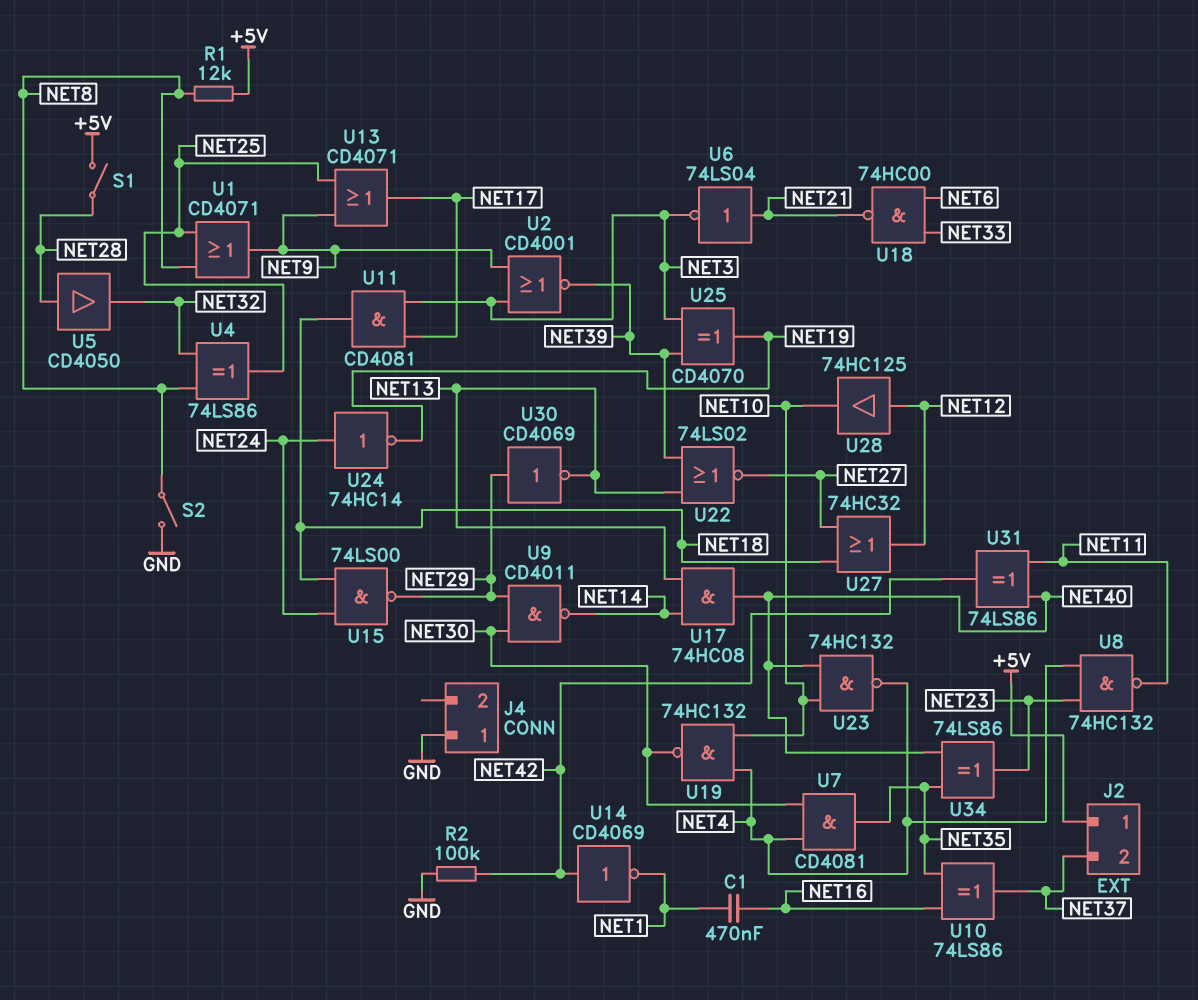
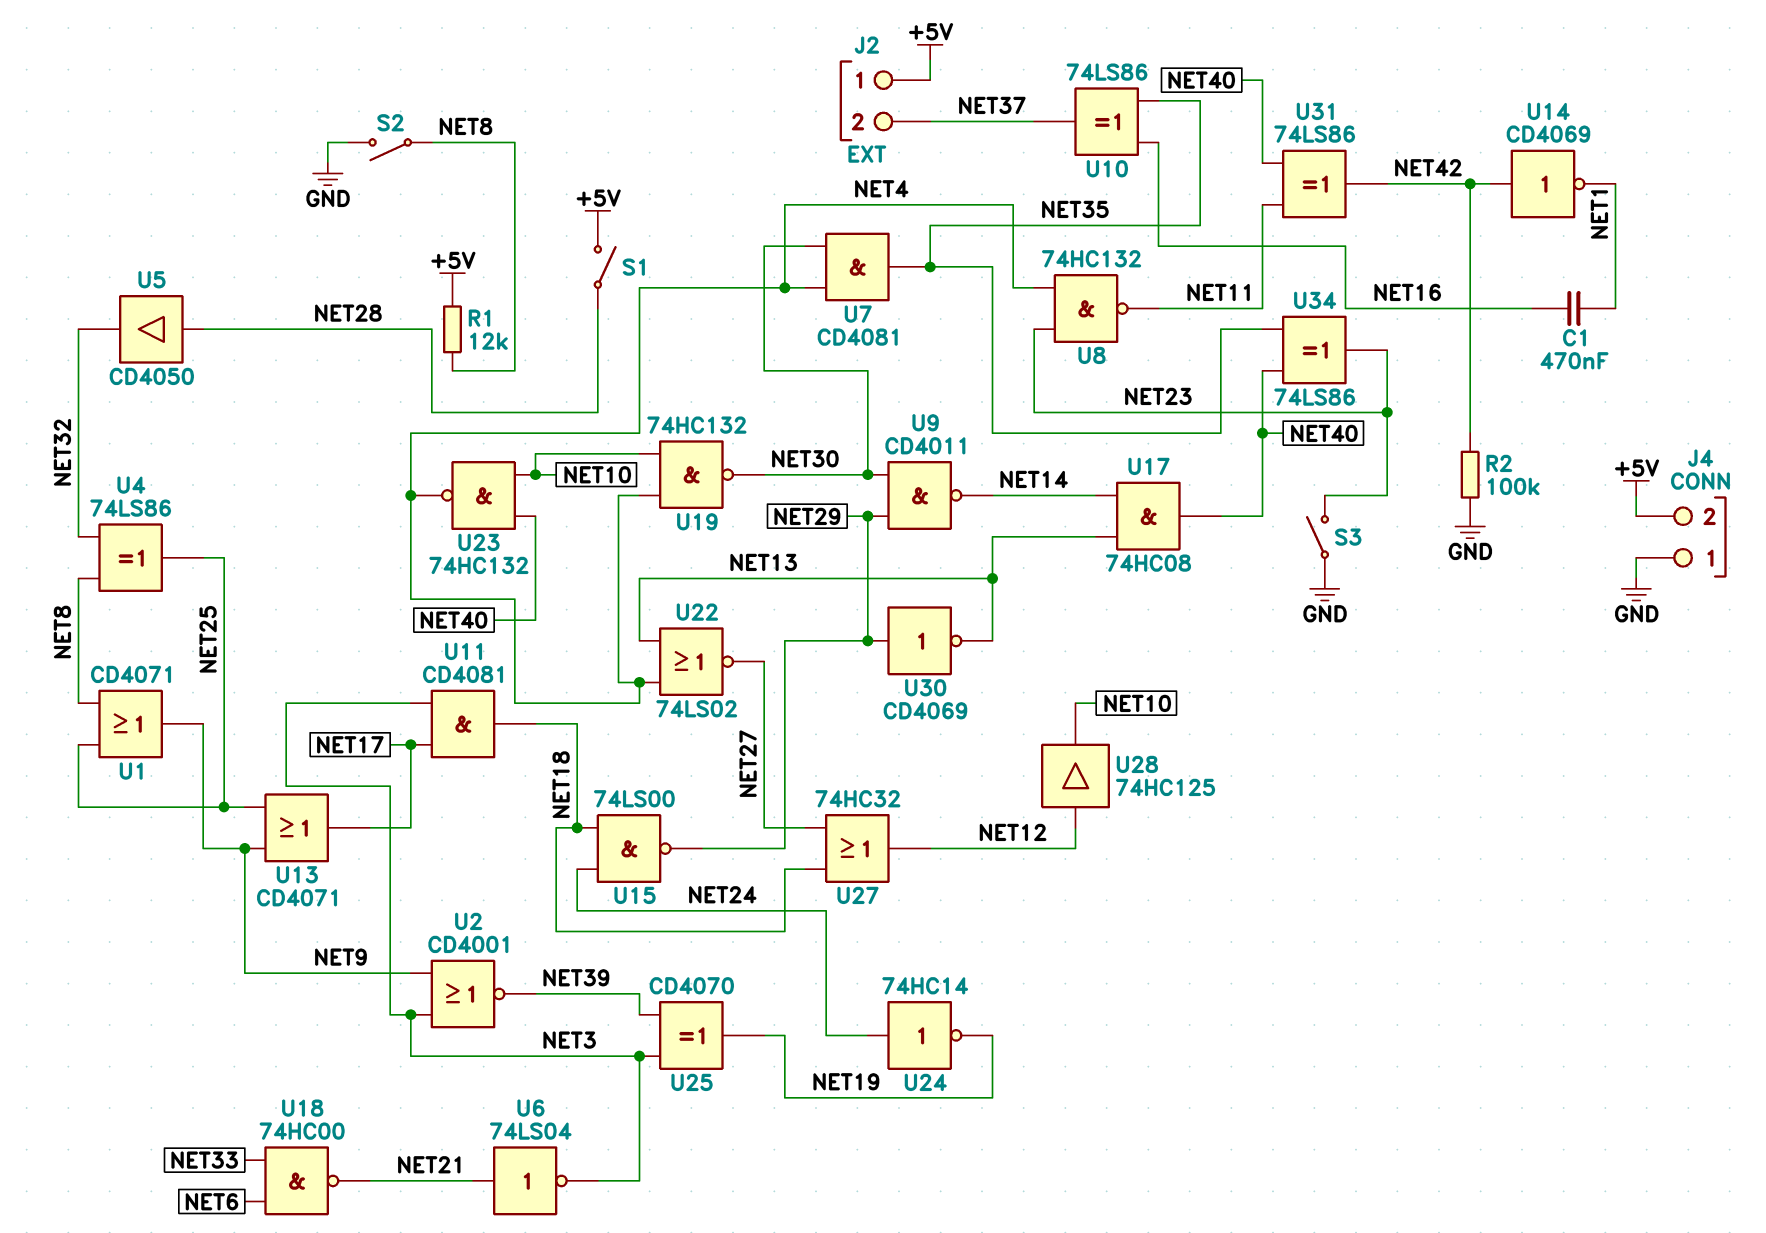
J4 pin 2: none -> +5V
S3: none -> switch (GND, NET23)
U22: NOR 74LS02 (in NET13, in NET39, out NET27) -> NOR 74LS02 (in NET4, in NET13, out NET27)

